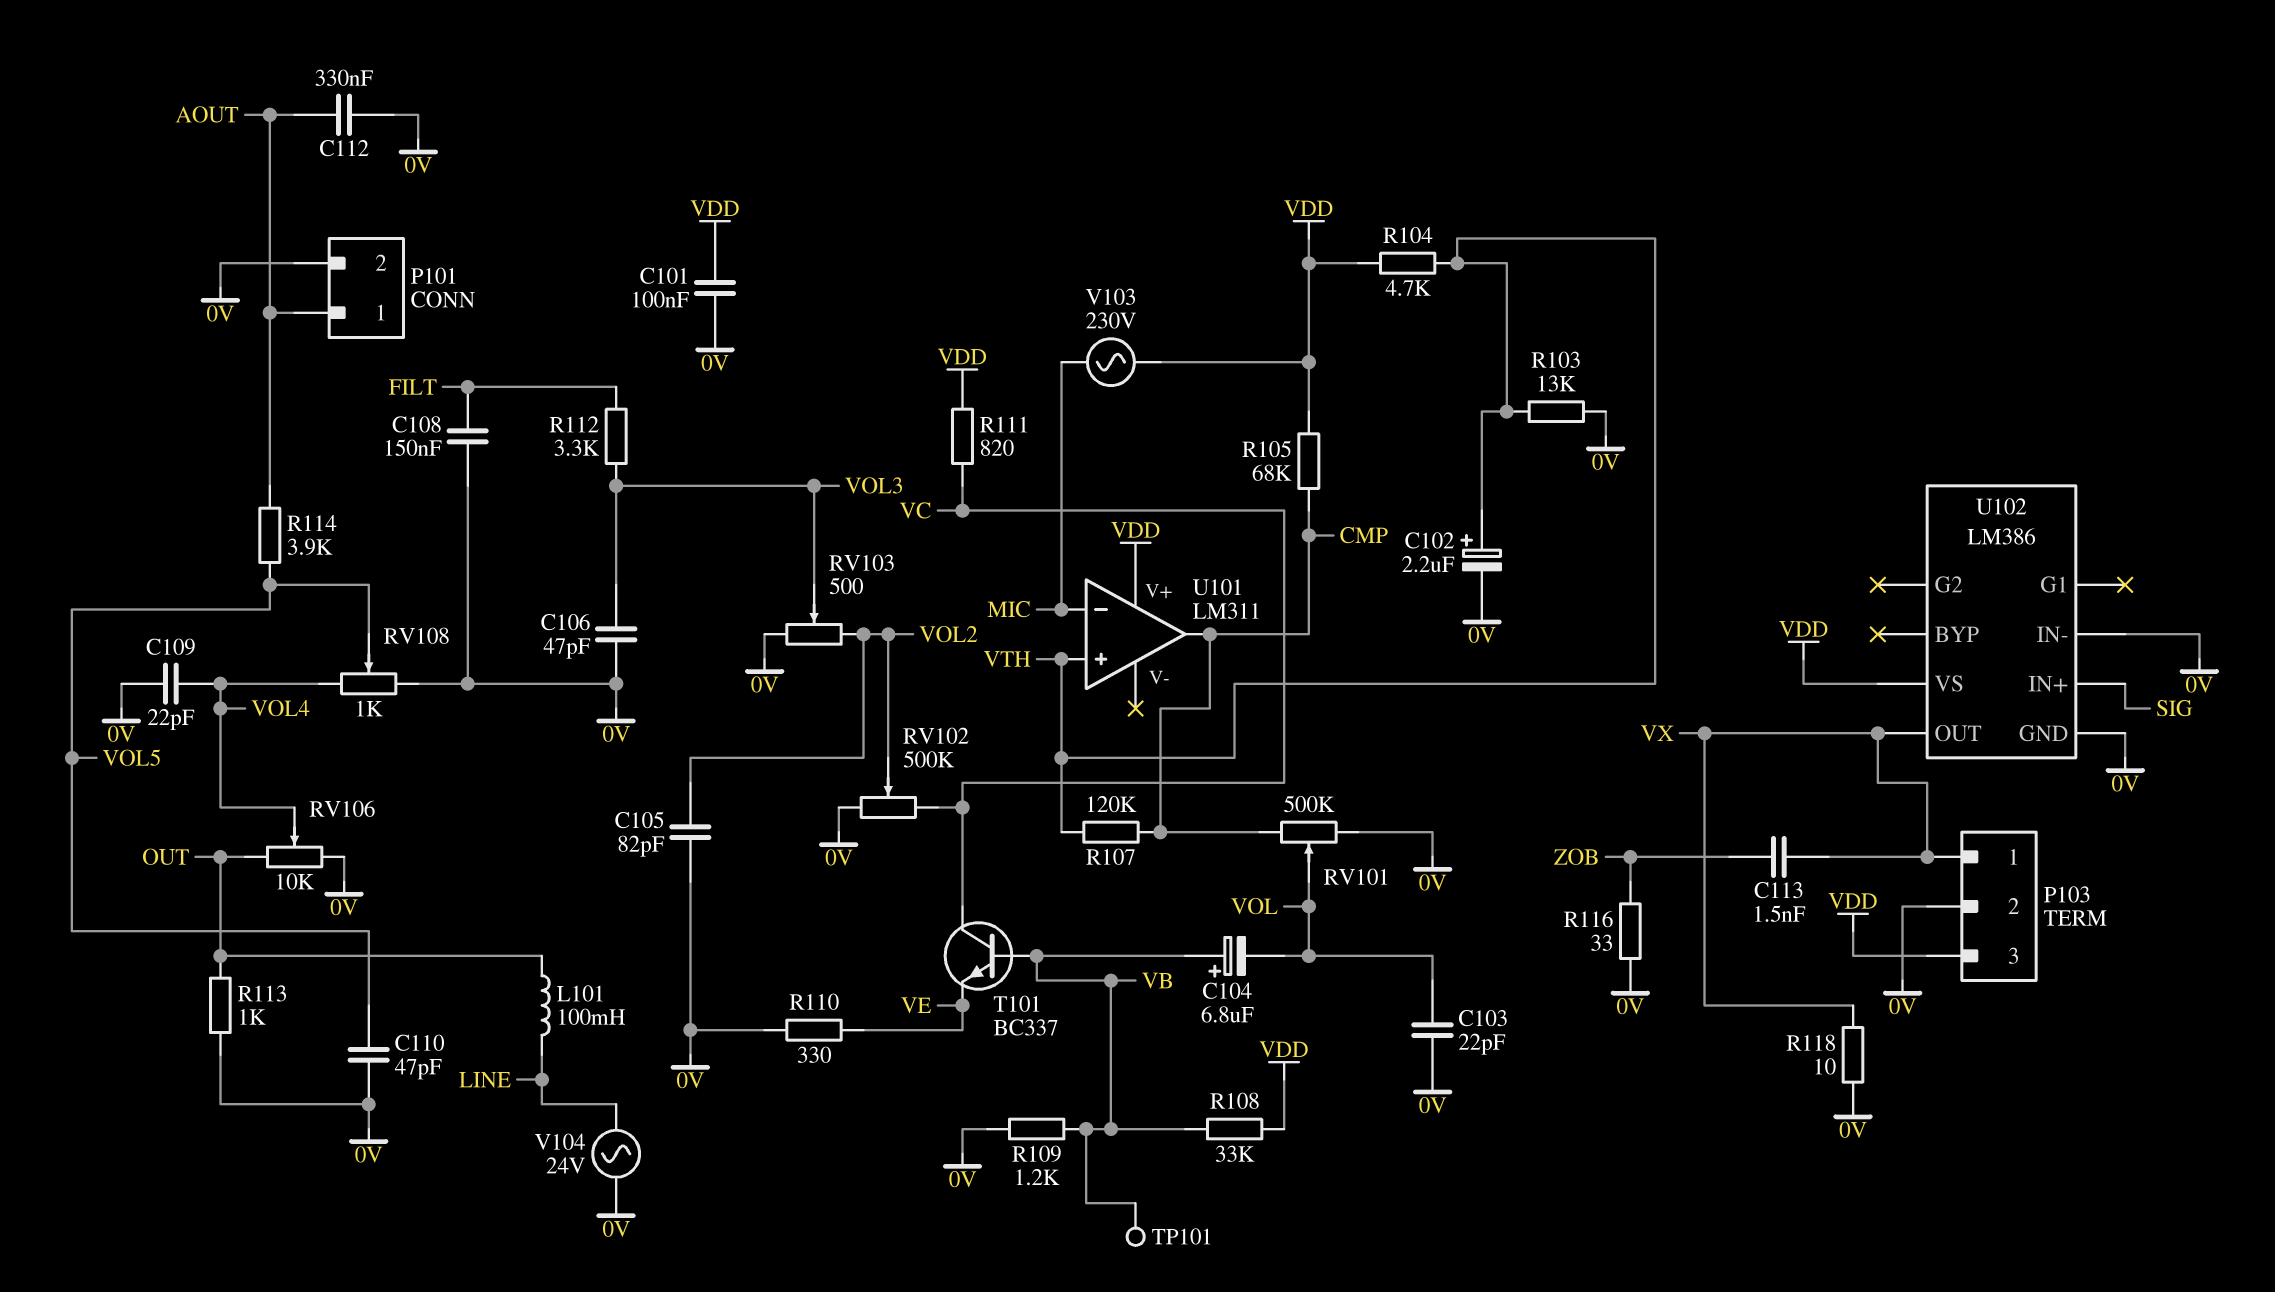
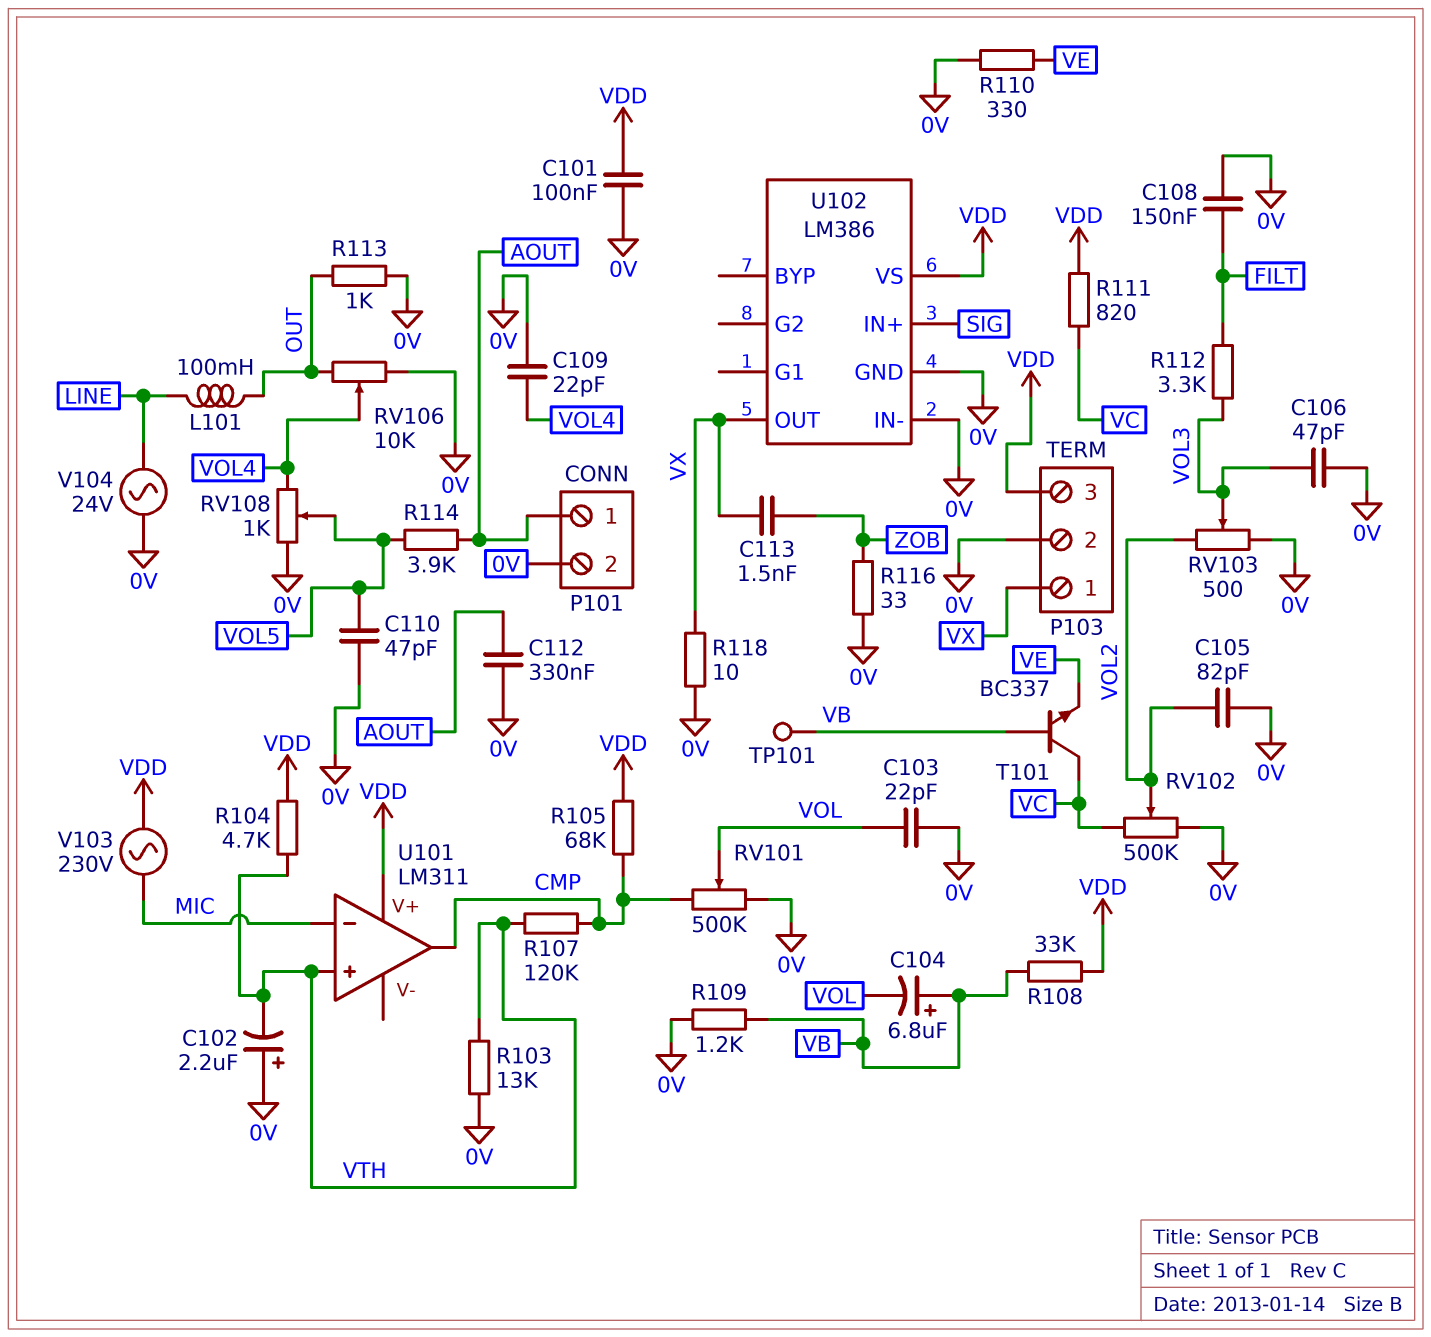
C102: 2.2uF (plus VTH, minus 0V) -> 2.2uF (plus 0V, minus VTH)

